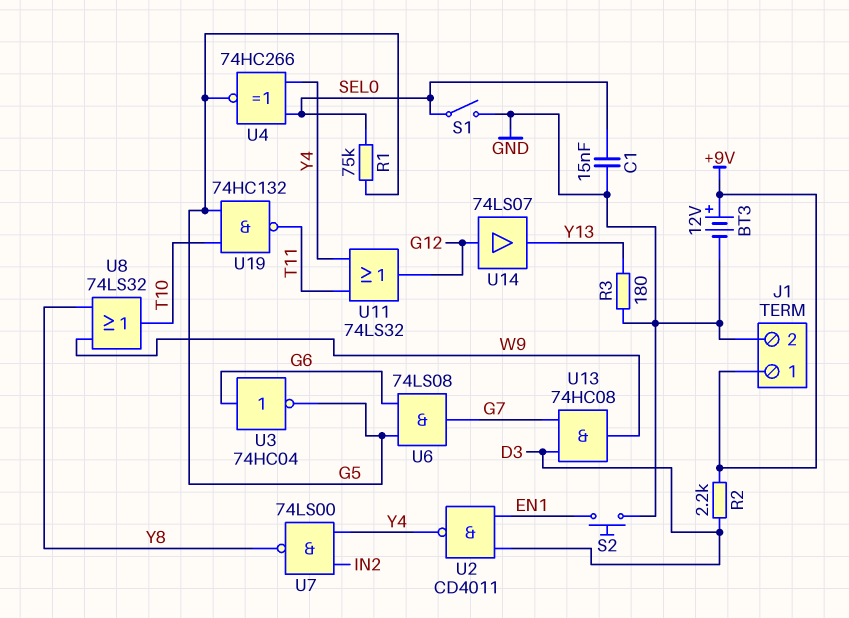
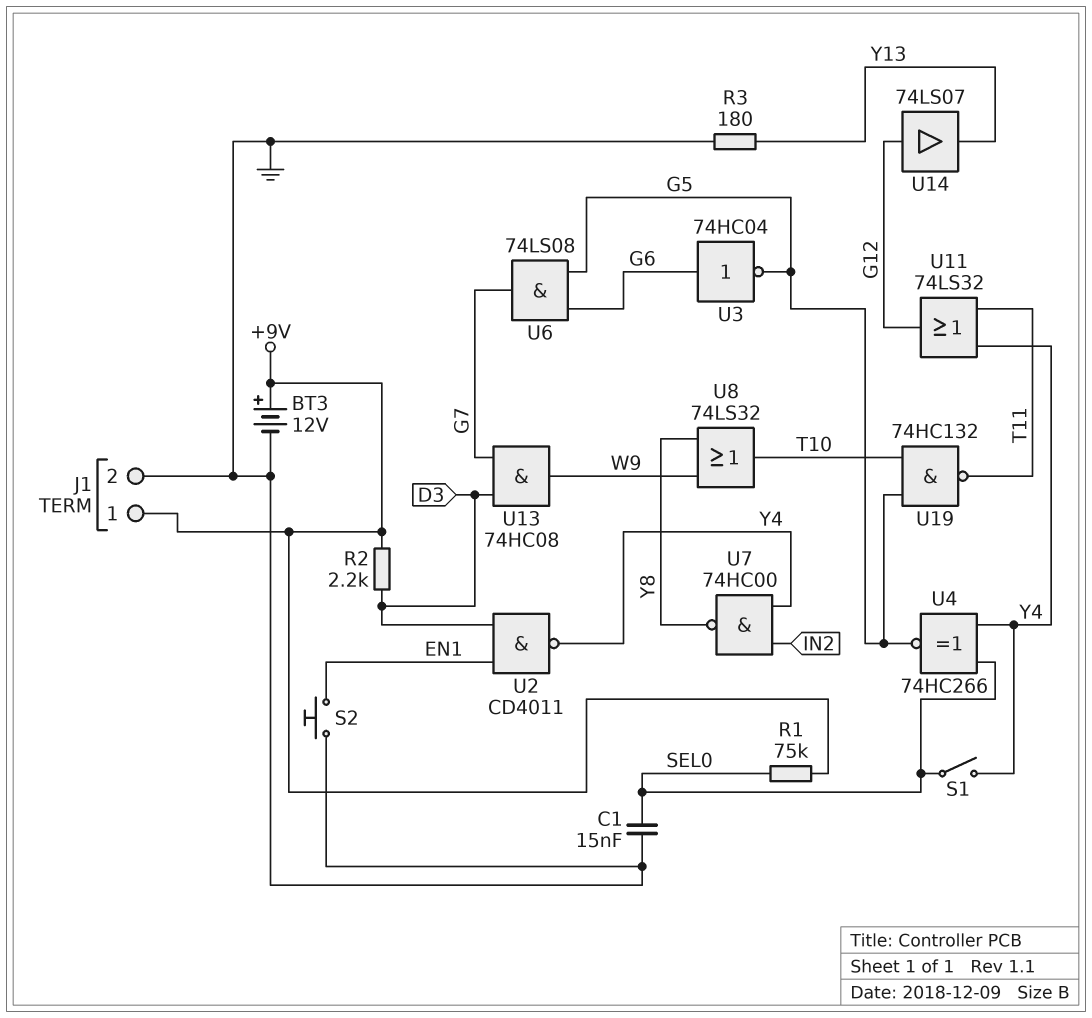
R1: 75k (G5, SEL0) -> 75k (+9V, SEL0)
S1: switch (GND, SEL0) -> switch (SEL0, Y4)
U7: NAND 74LS00 (in IN2, in Y4, out Y8) -> NAND 74HC00 (in IN2, in Y4, out Y8)

